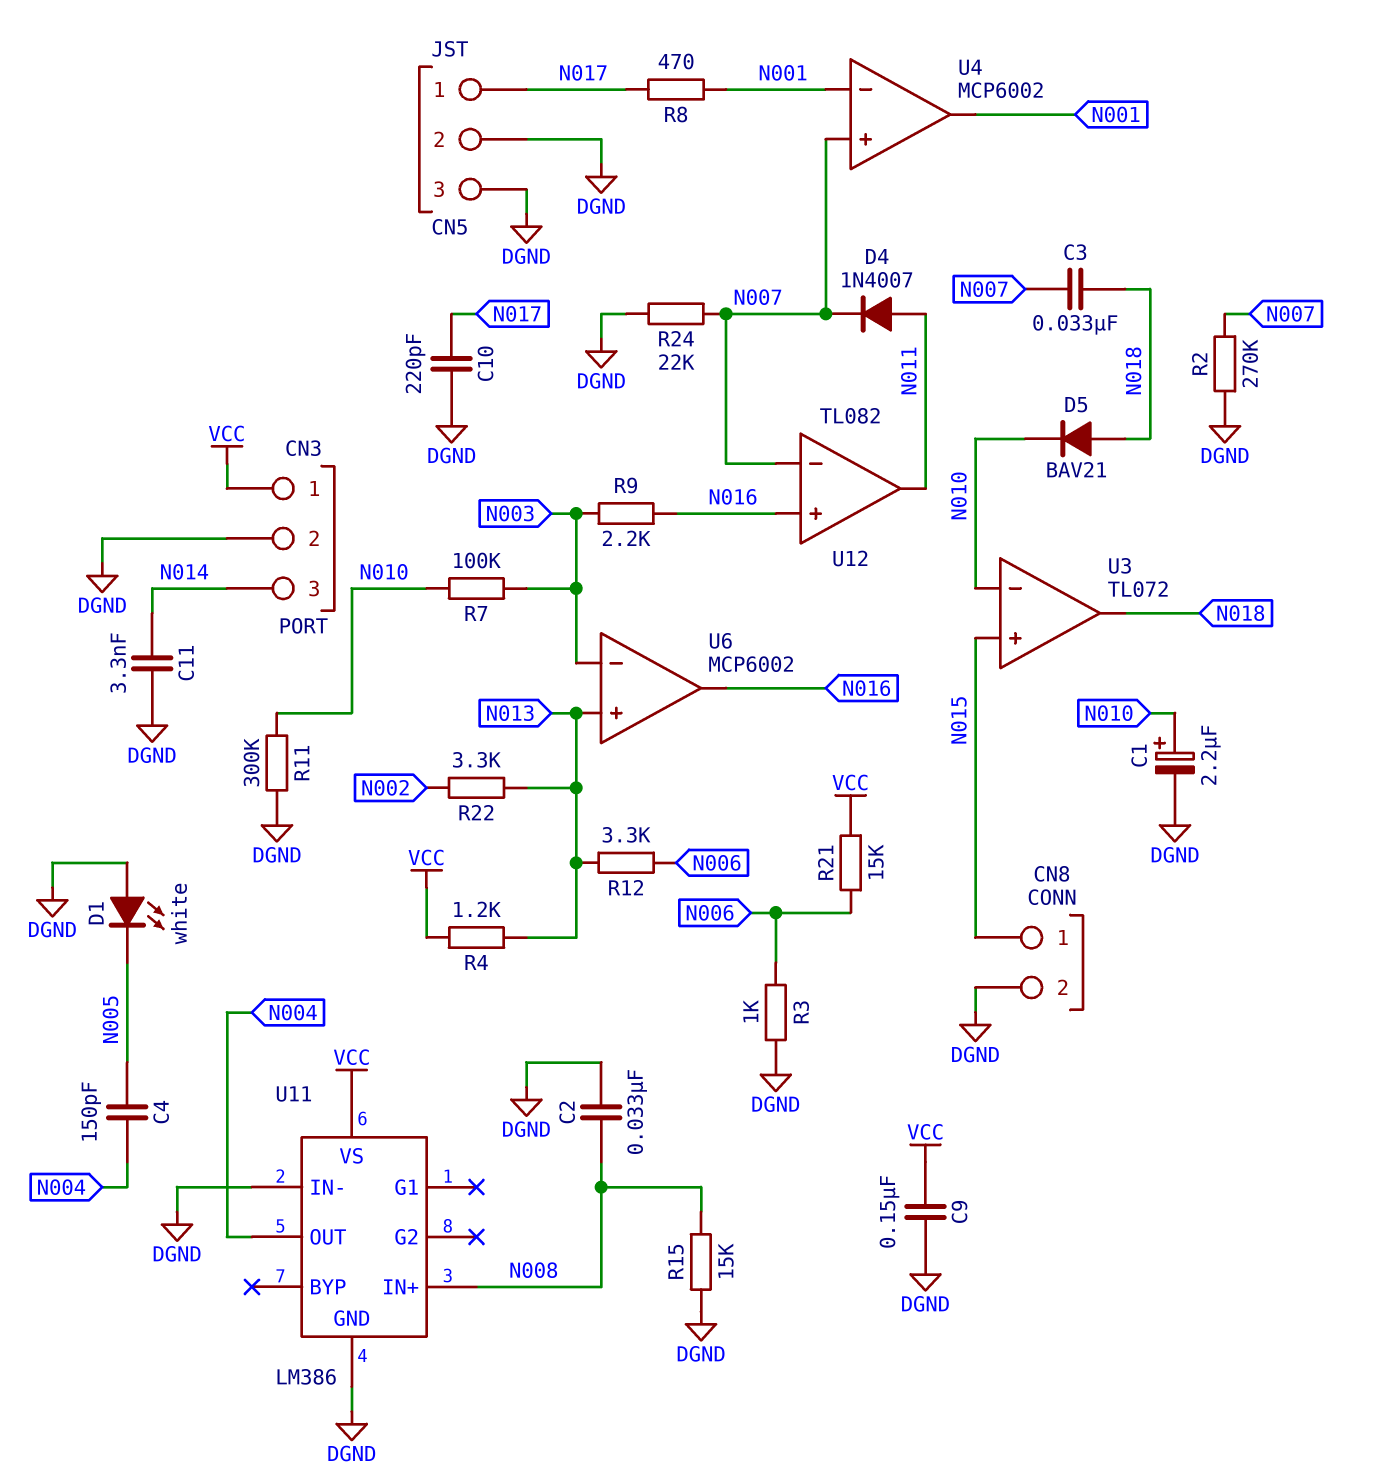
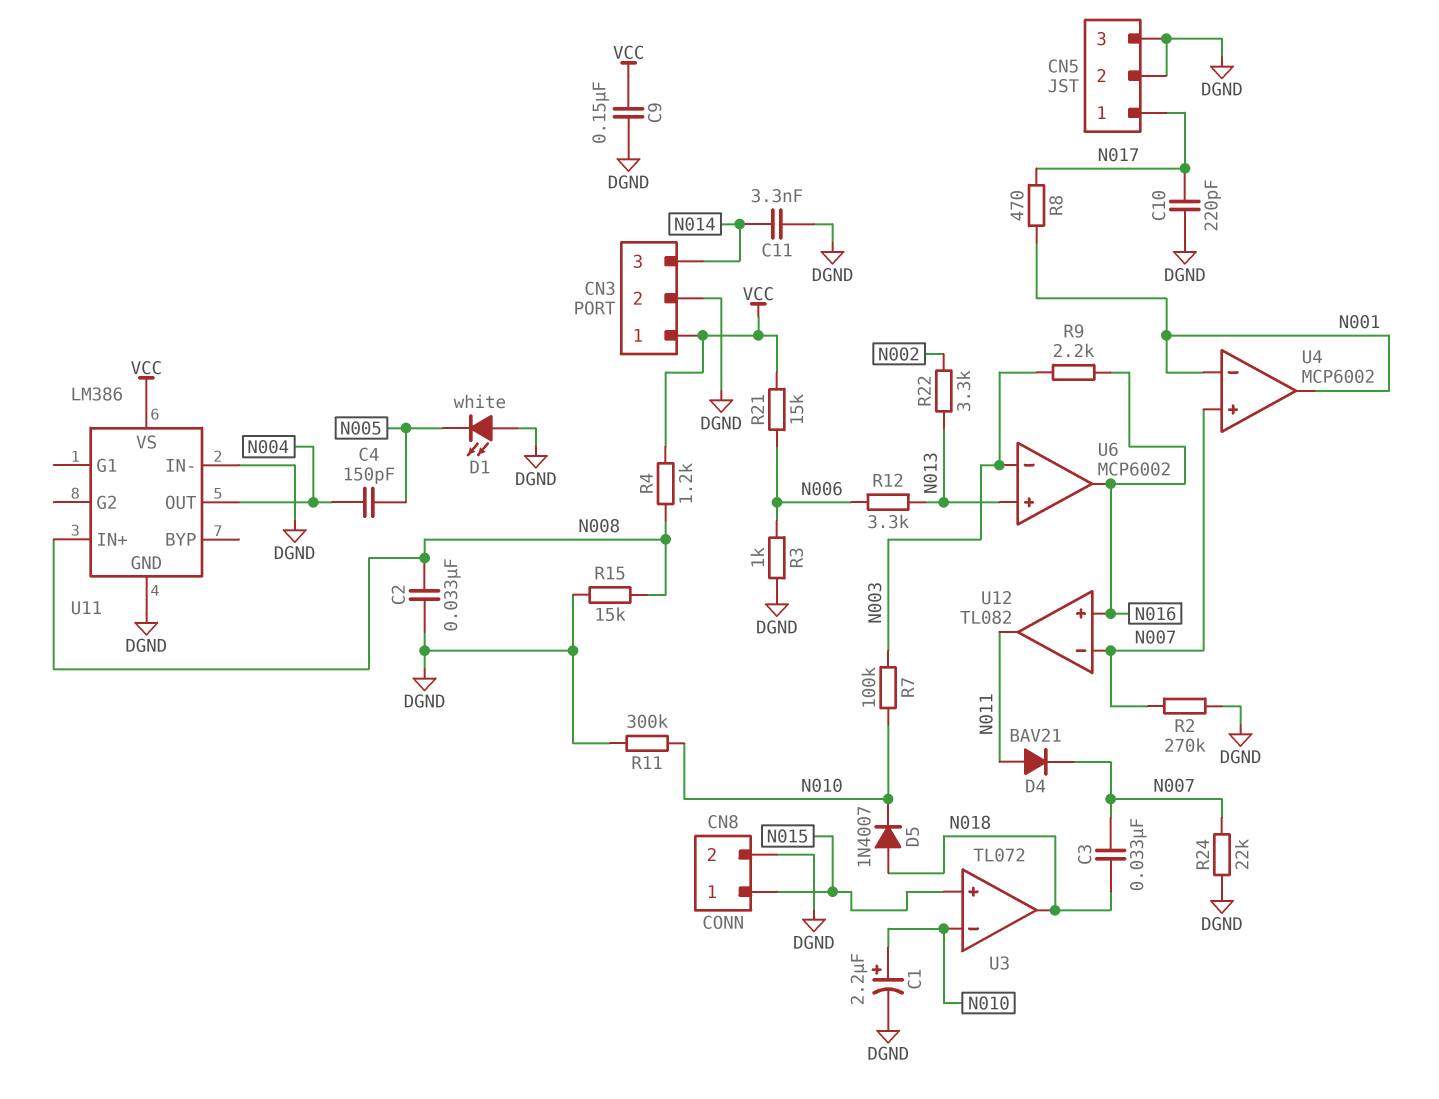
D4: diode 1N4007 (A N011, K N007) -> diode BAV21 (A N011, K N007)
D5: diode BAV21 (A N018, K N010) -> diode 1N4007 (A N018, K N010)
R4: 1.2k (N013, VCC) -> 1.2k (N008, VCC)

